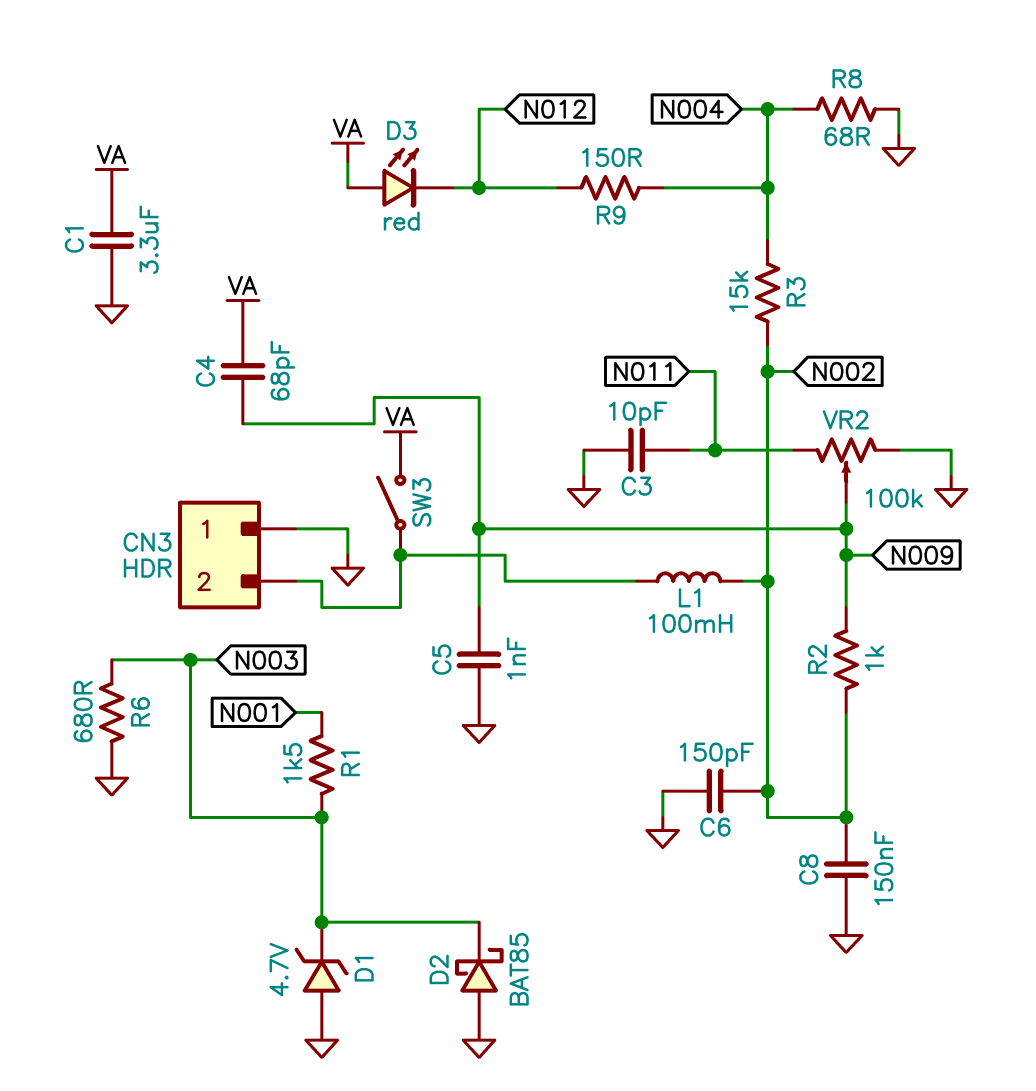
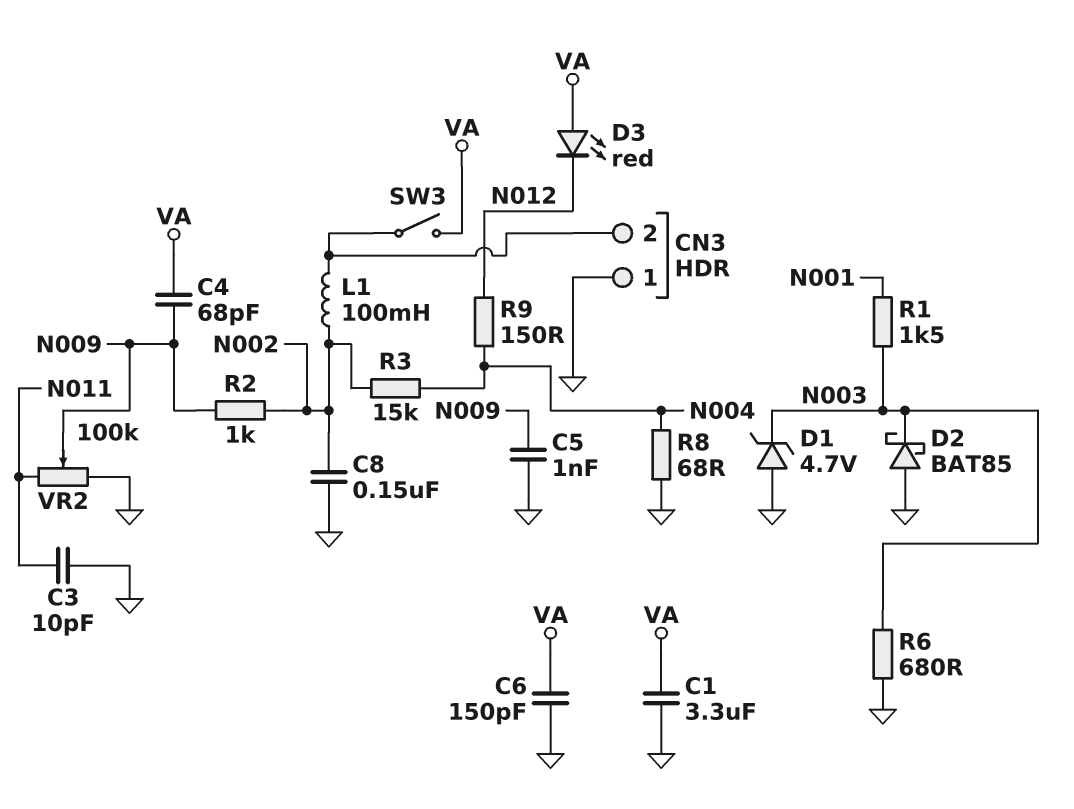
C6: 150pF (GND, N002) -> 150pF (GND, VA)

